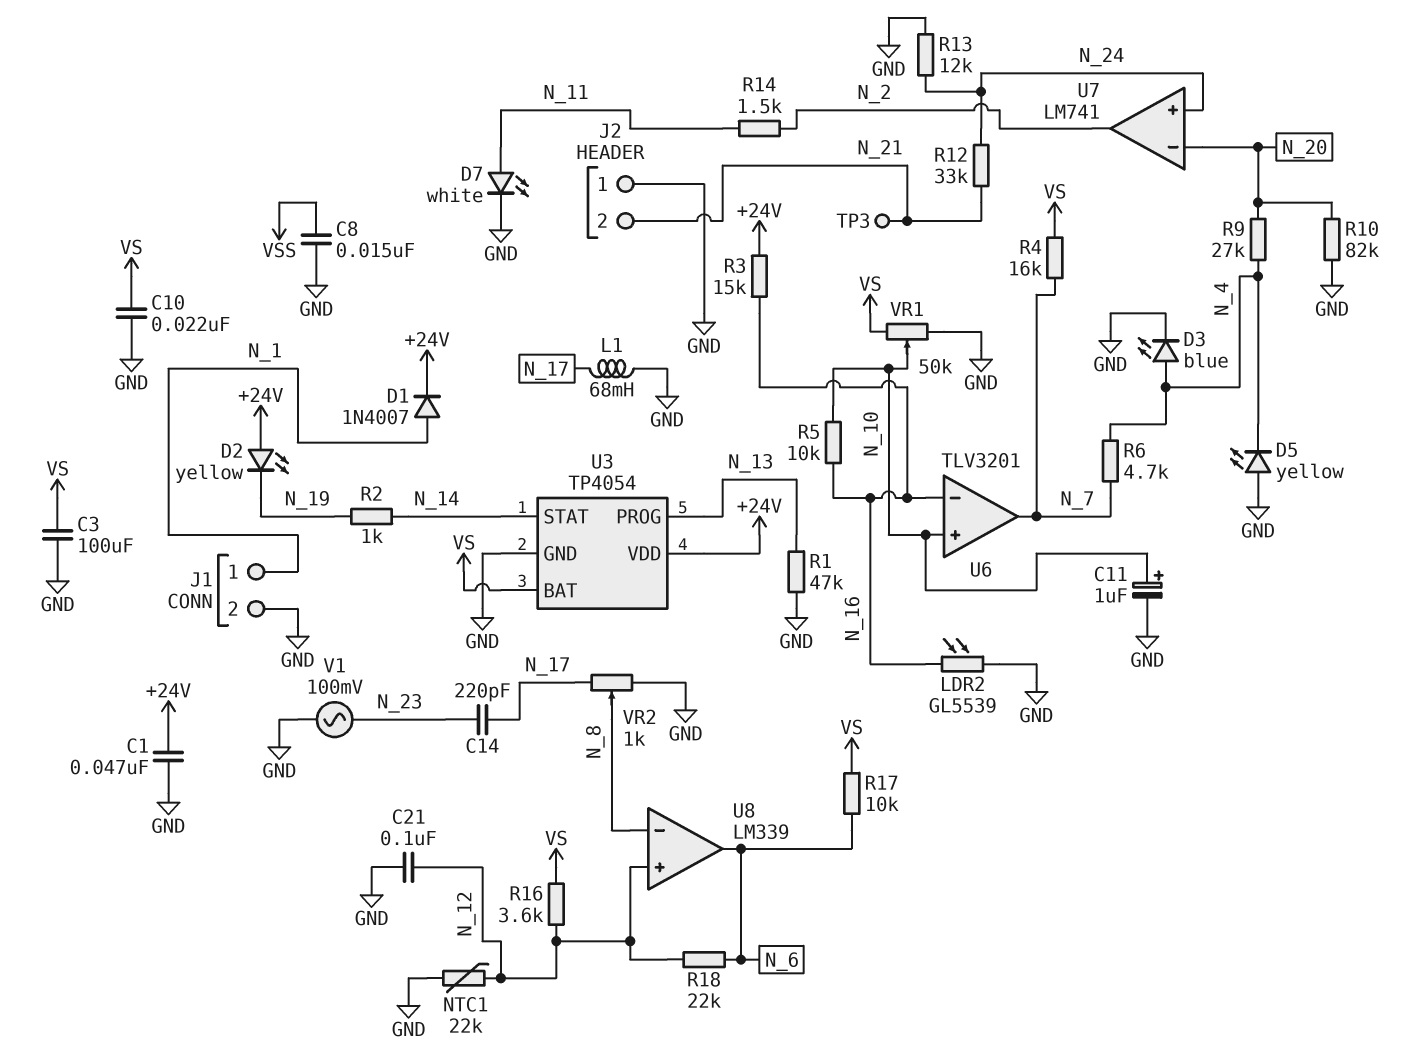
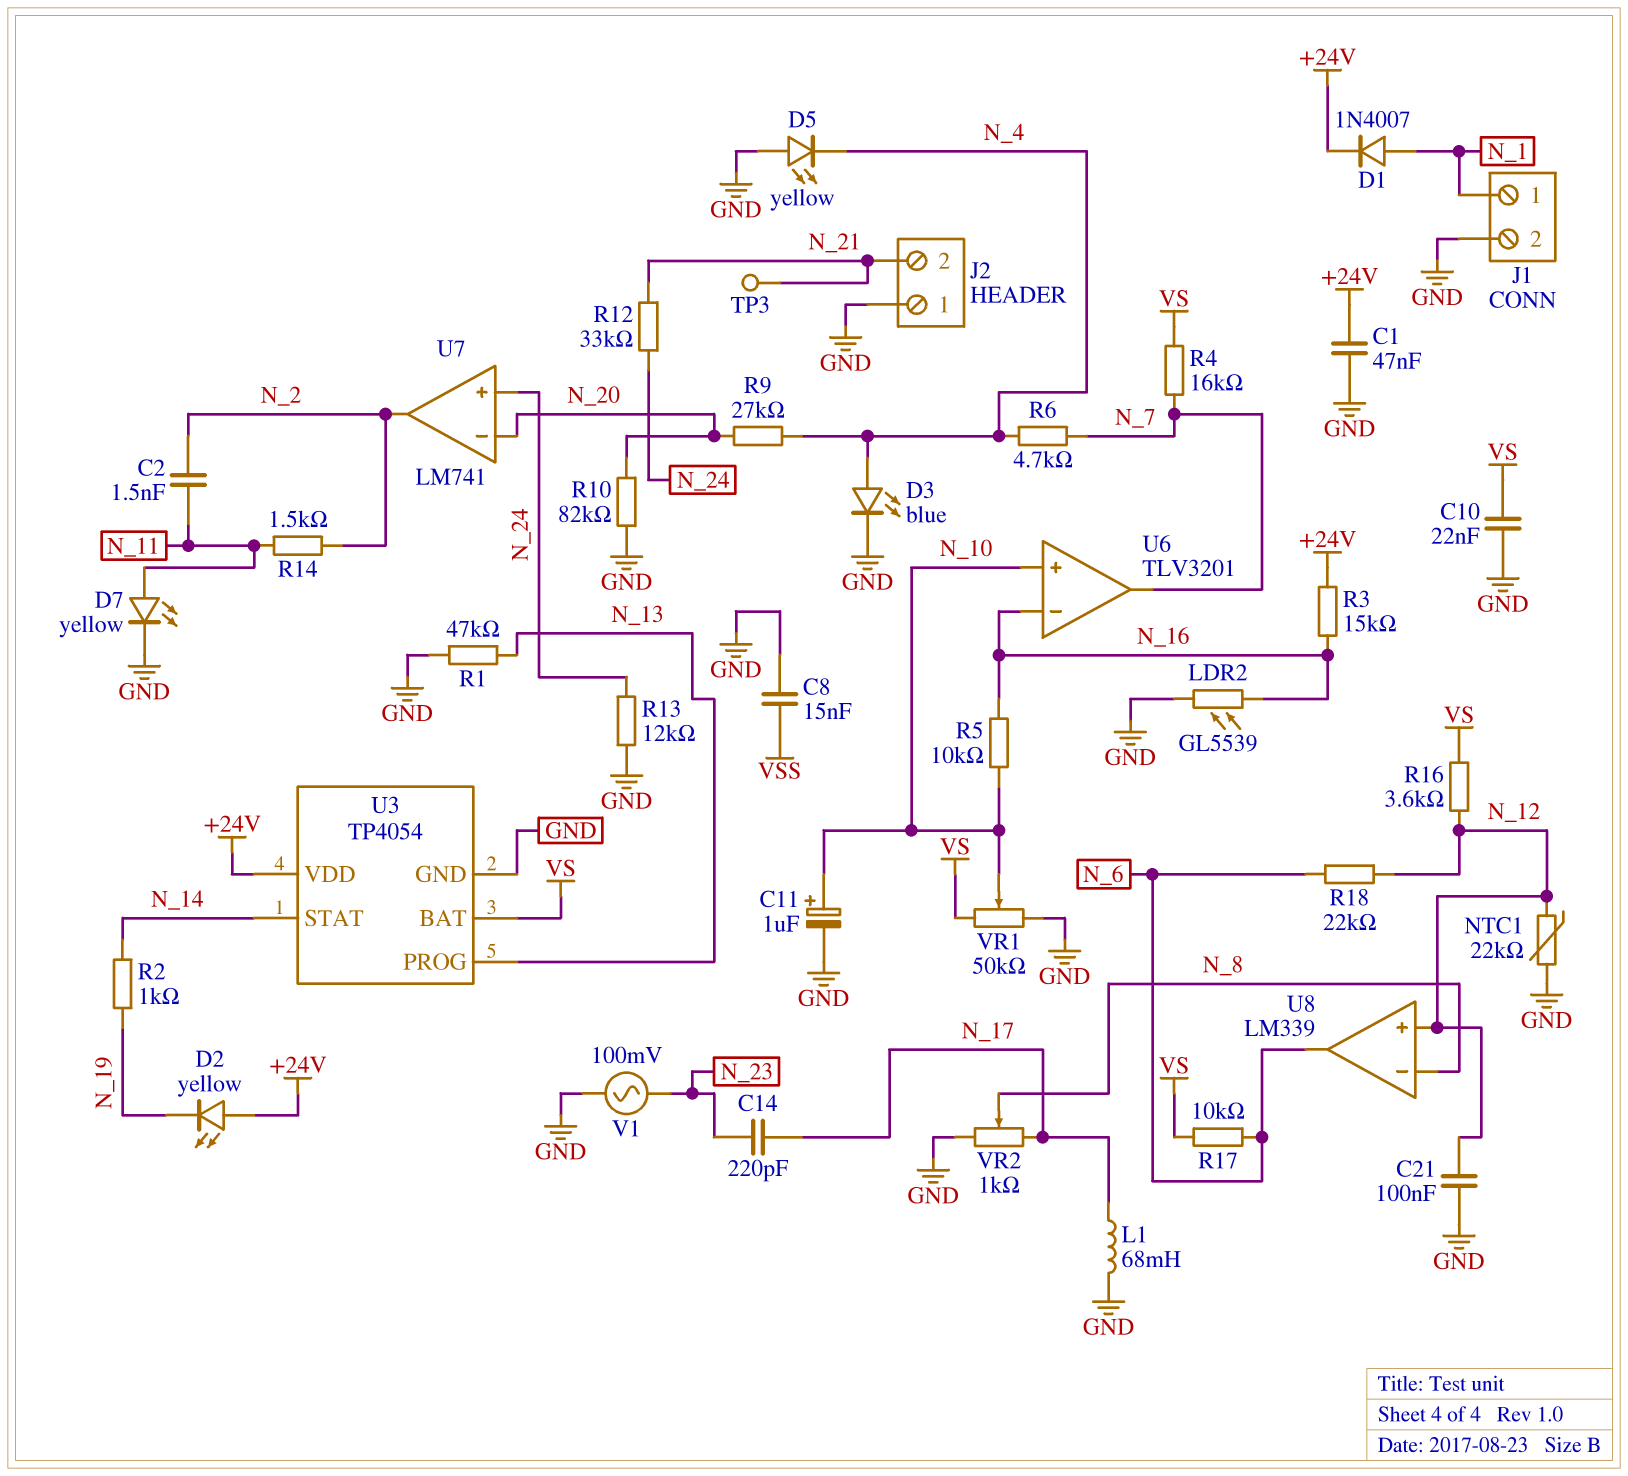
C2: none -> 1.5nF (N_2, N_11)
C3: 100uF (GND, VS) -> none
D7: LED white (A N_11, K GND) -> LED yellow (A N_11, K GND)

